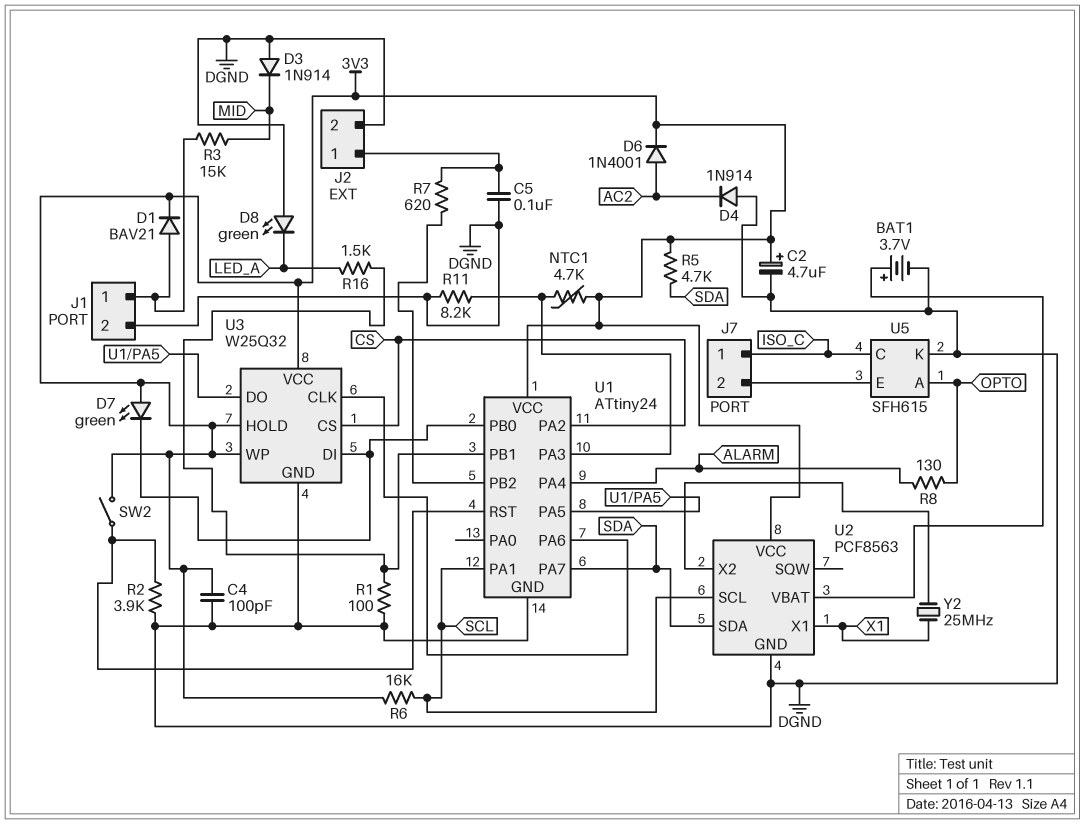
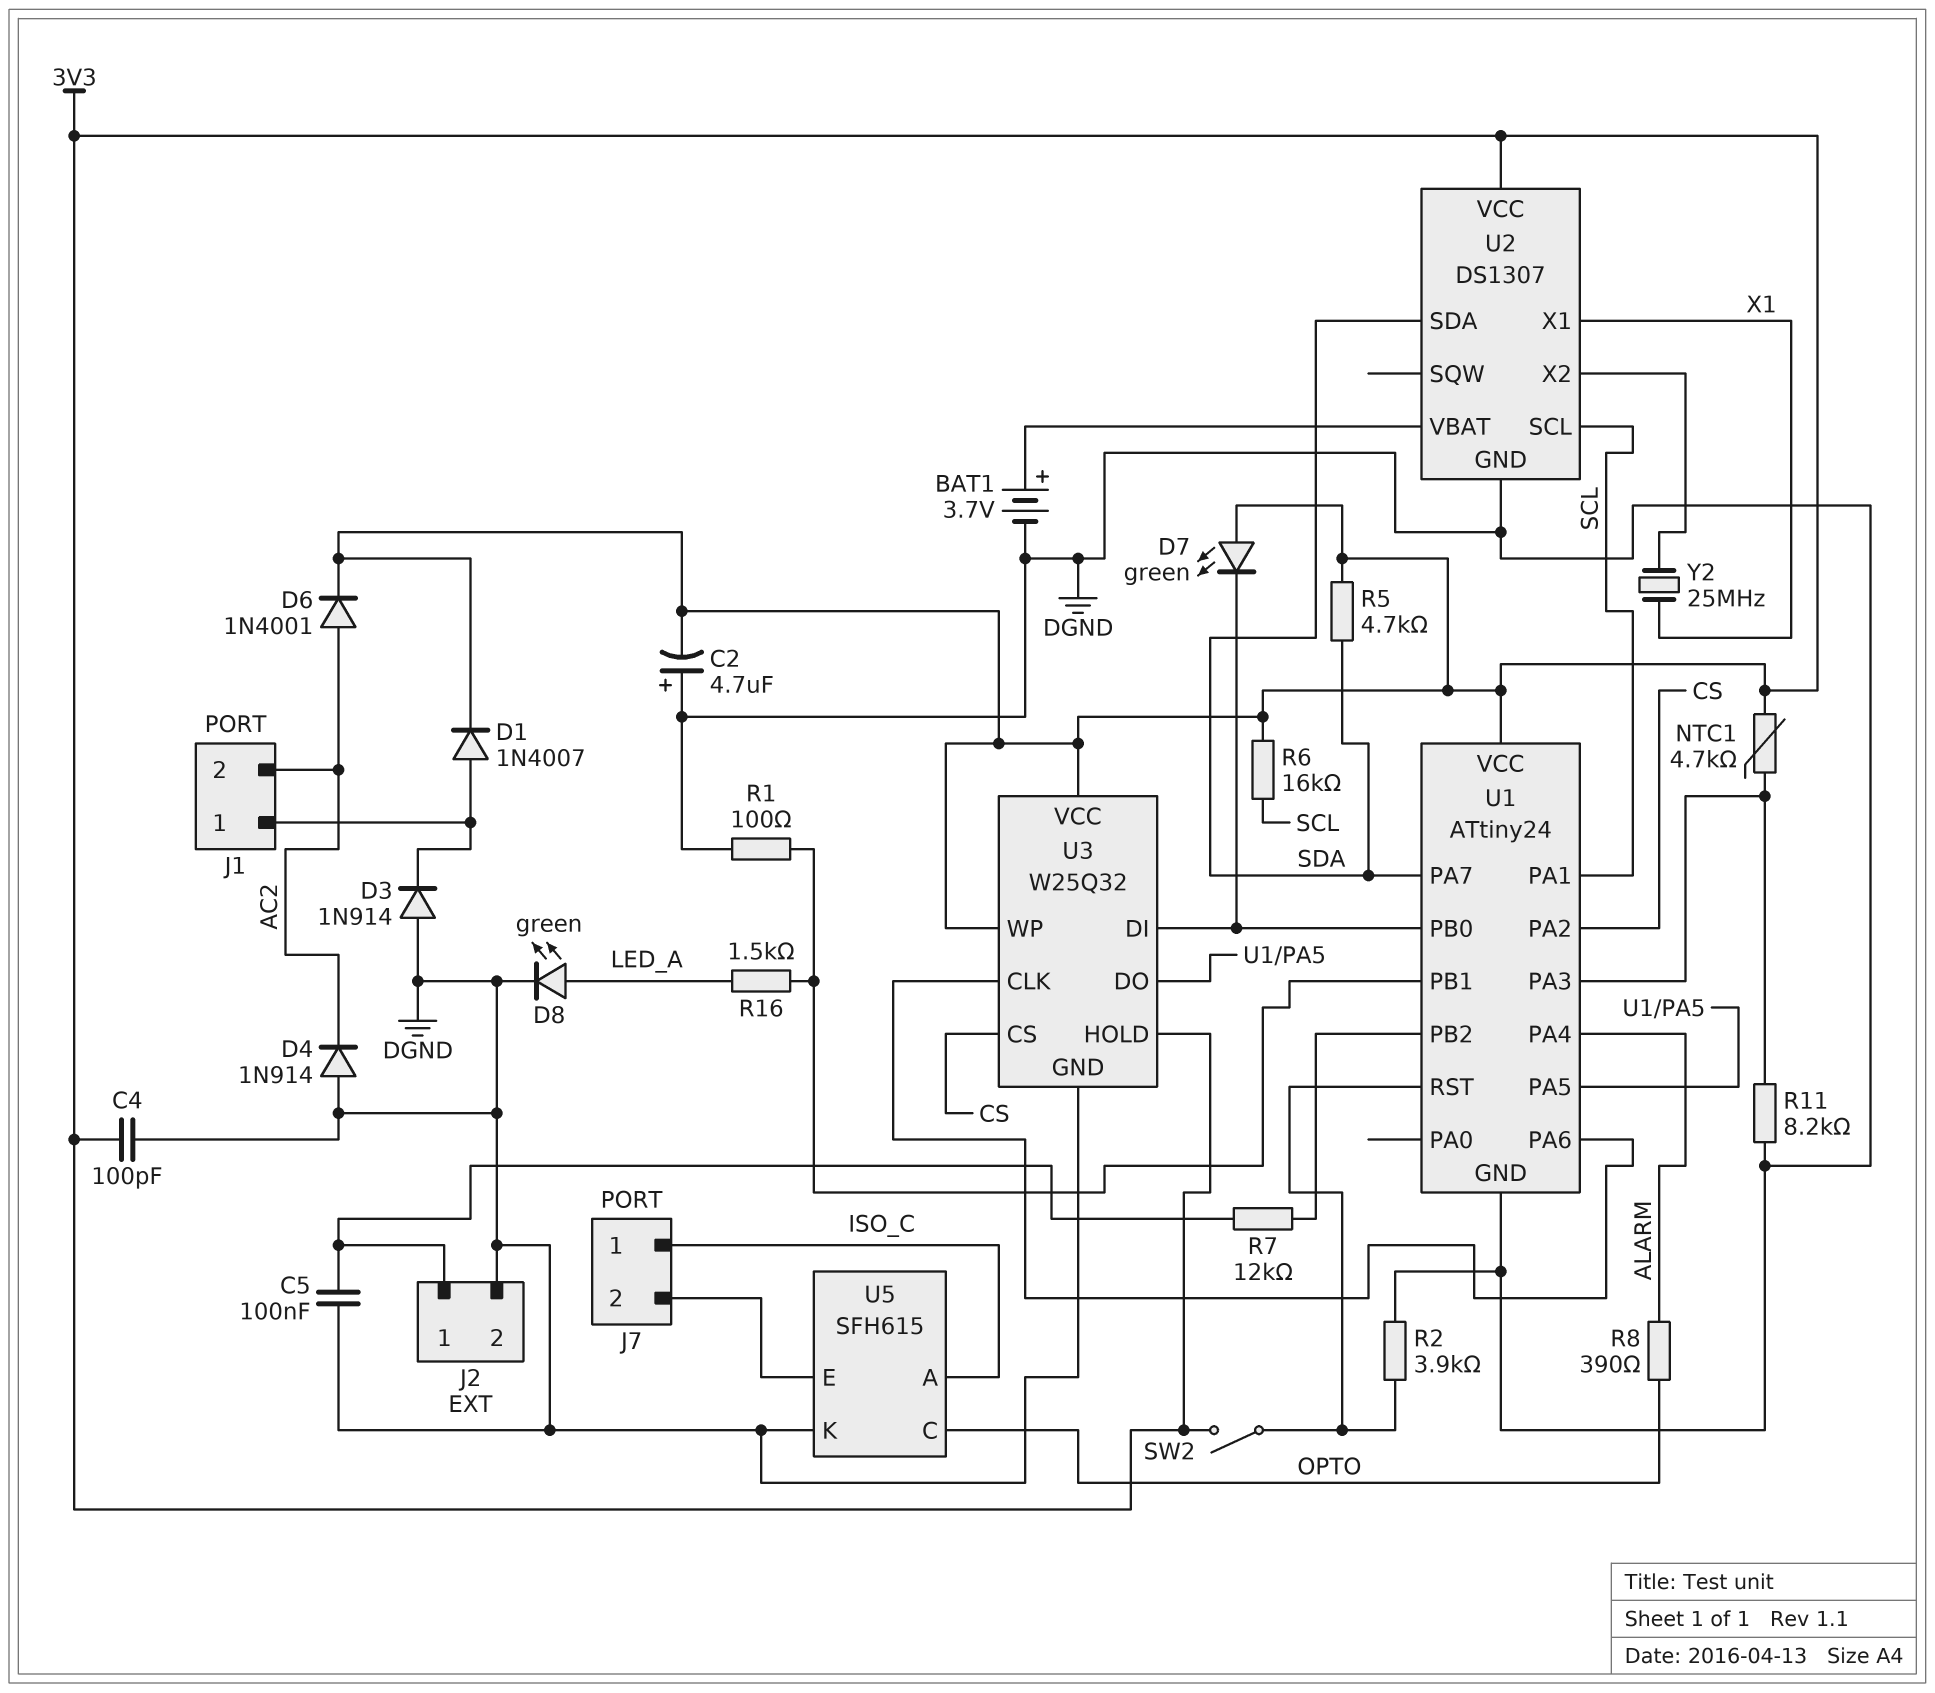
C2: 4.7uF (plus 3V3, minus DGND) -> 4.7uF (plus DGND, minus 3V3)
D1: diode BAV21 (A J1/1, K 3V3) -> diode 1N4007 (A J1/1, K 3V3)
D3: diode 1N914 (A DGND, K MID) -> diode 1N914 (A DGND, K J1/1)
D8: LED green (A DGND, K LED_A) -> LED green (A LED_A, K DGND)
J1 pin 2: DGND -> AC2
R3: 15k (J1/1, MID) -> none
R7: 620 (J2/1, U1/PB2) -> 12k (J2/1, U1/PB2)
R8: 130 (ALARM, OPTO) -> 390 (ALARM, OPTO)
U2: PCF8563 -> DS1307
U5 pin A: OPTO -> ISO_C
U5 pin C: ISO_C -> OPTO

